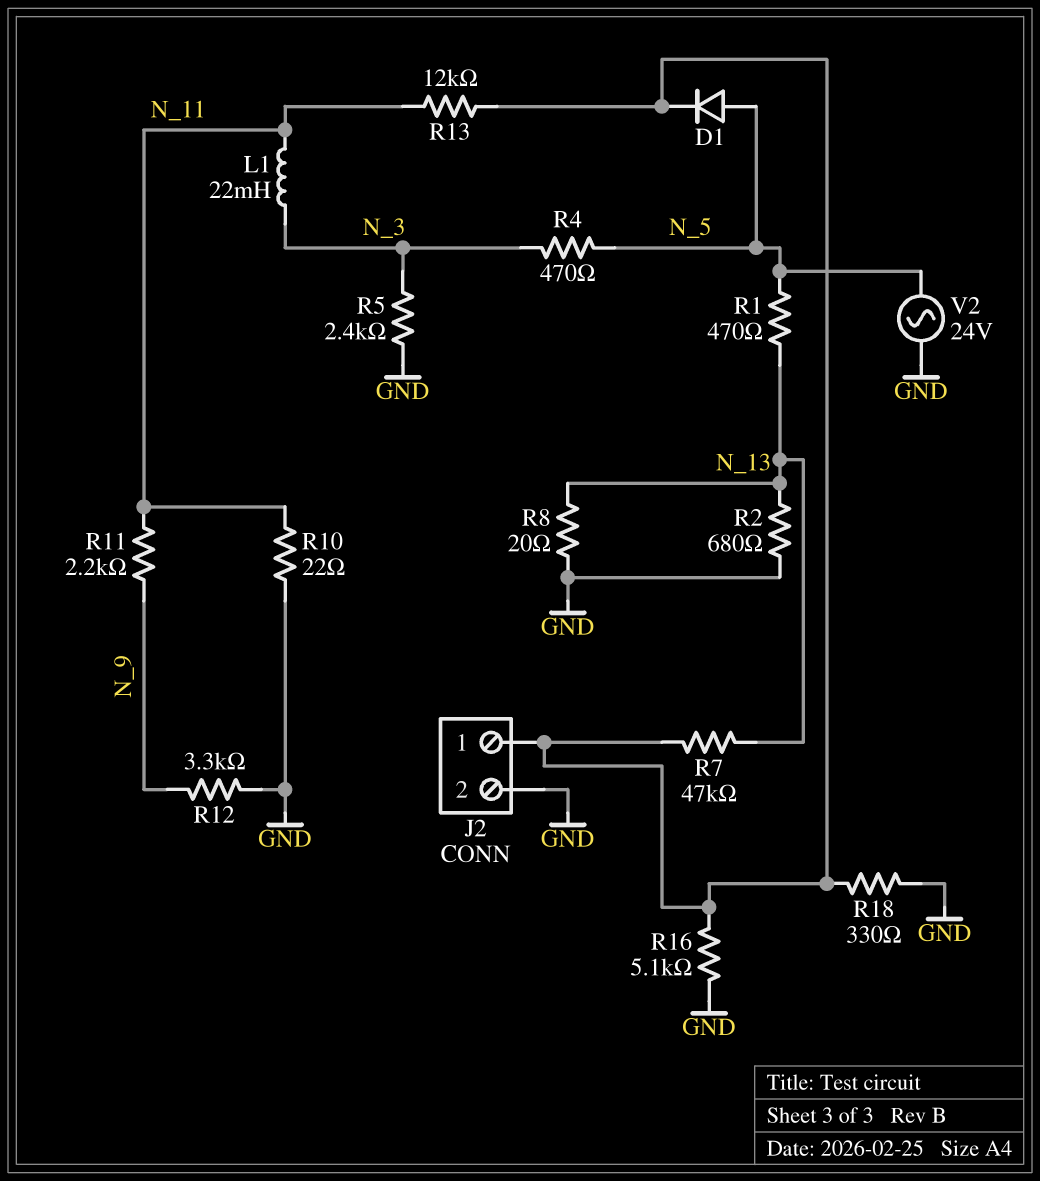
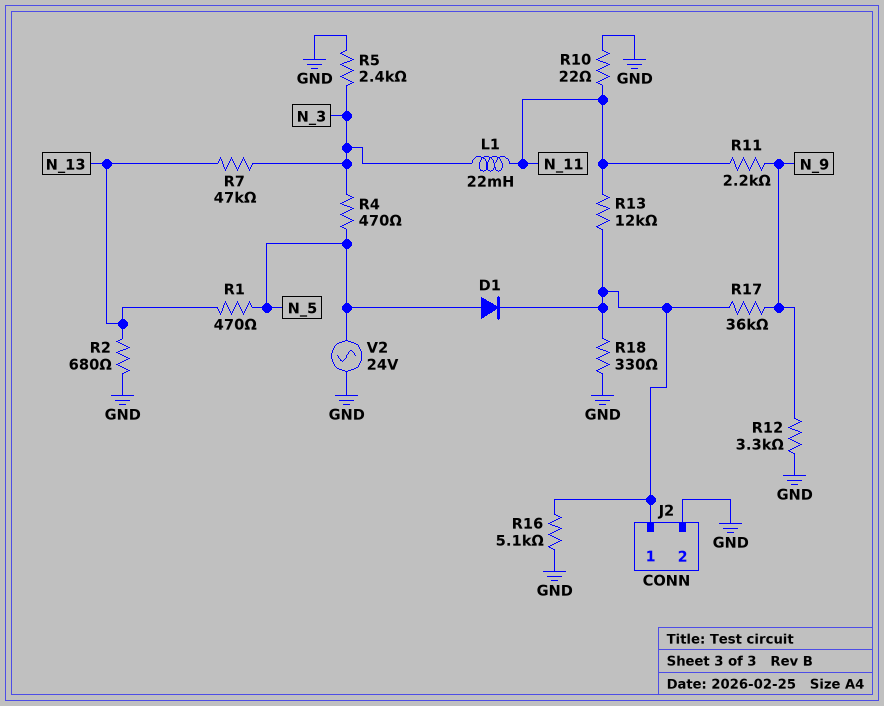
R7: 47k (J2/1, N_13) -> 47k (N_3, N_13)
R8: 20 (GND, N_13) -> none
R17: none -> 36k (J2/1, N_9)

